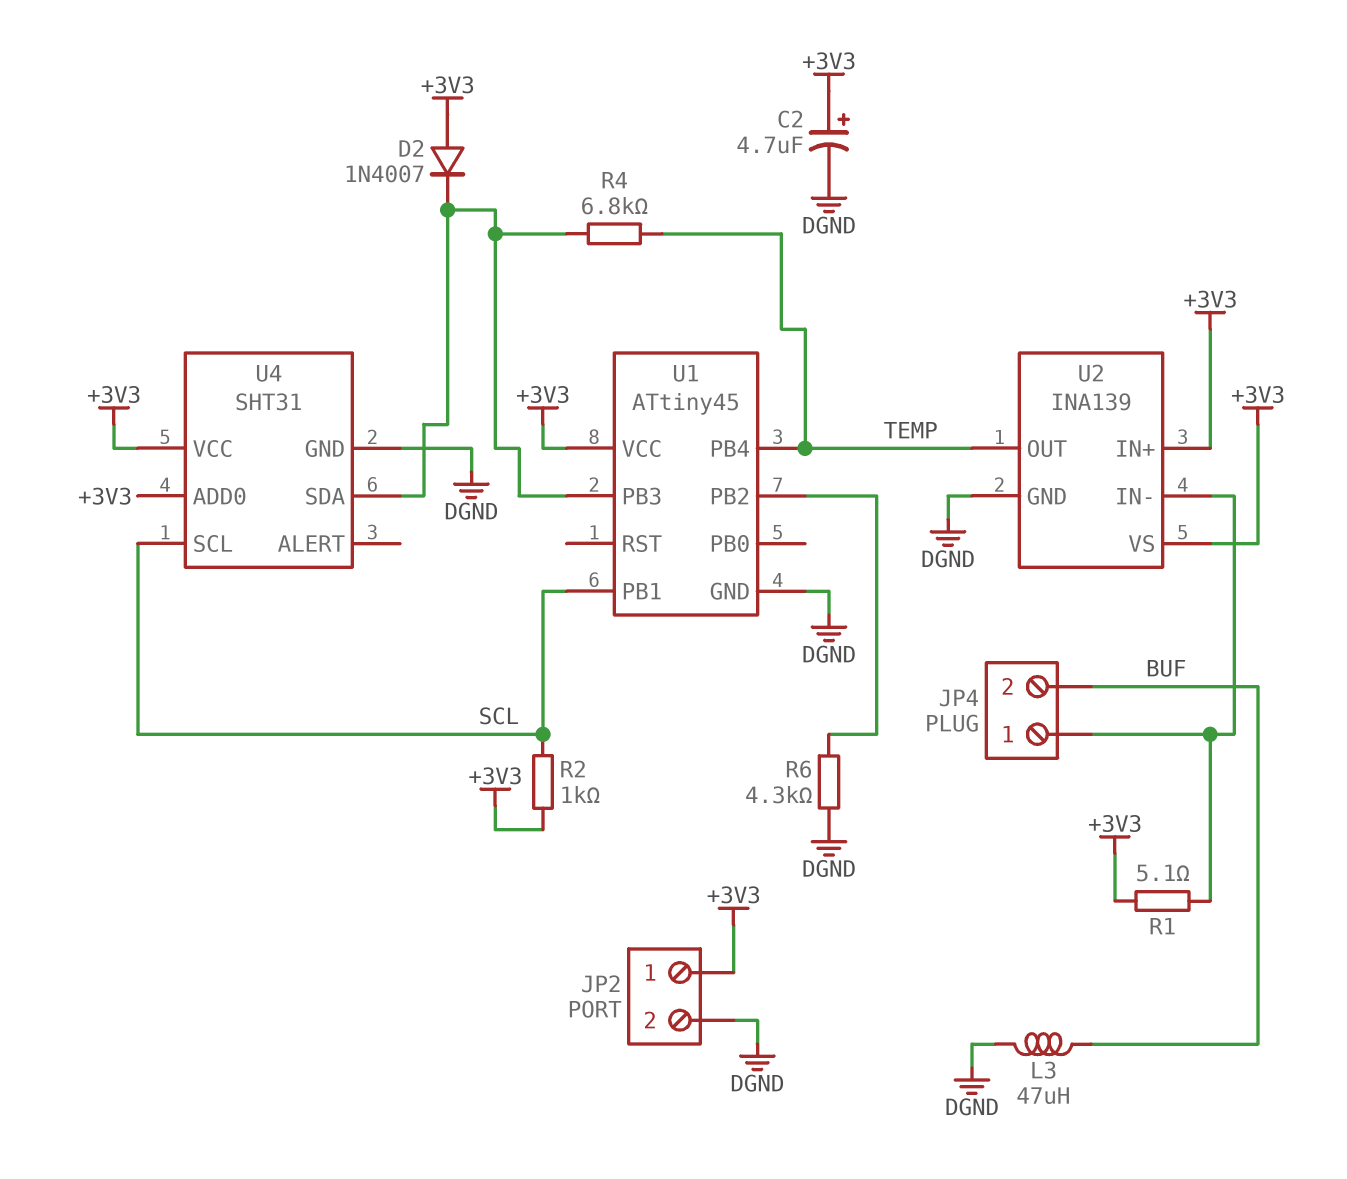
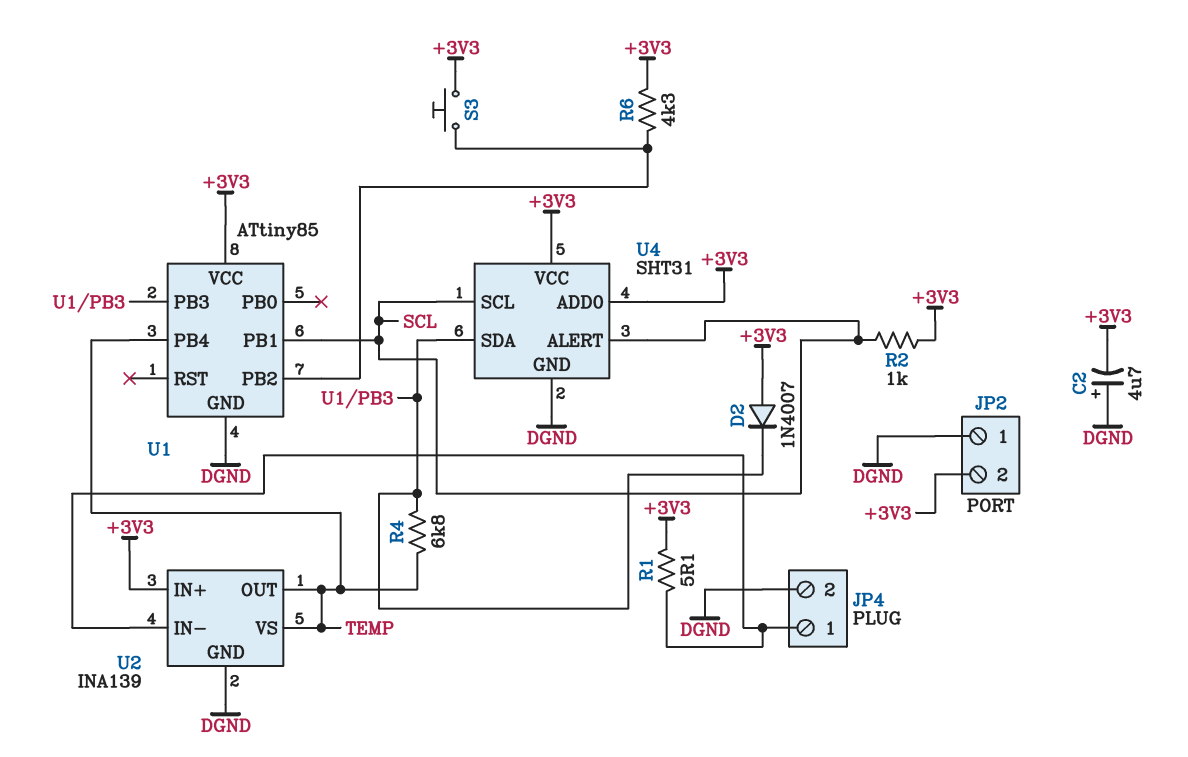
C2: 4.7uF (plus +3V3, minus DGND) -> 4.7uF (plus DGND, minus +3V3)
JP2 pin 1: +3V3 -> DGND
JP2 pin 2: DGND -> +3V3
JP4 pin 2: BUF -> DGND
L3: 47uH (BUF, DGND) -> none
R6: 4.3k (DGND, U1/PB2) -> 4.3k (+3V3, U1/PB2)
S3: none -> button (+3V3, U1/PB2)
U1: ATtiny45 -> ATtiny85
U2 pin VS: +3V3 -> TEMP
U4 pin ALERT: none -> SCL

